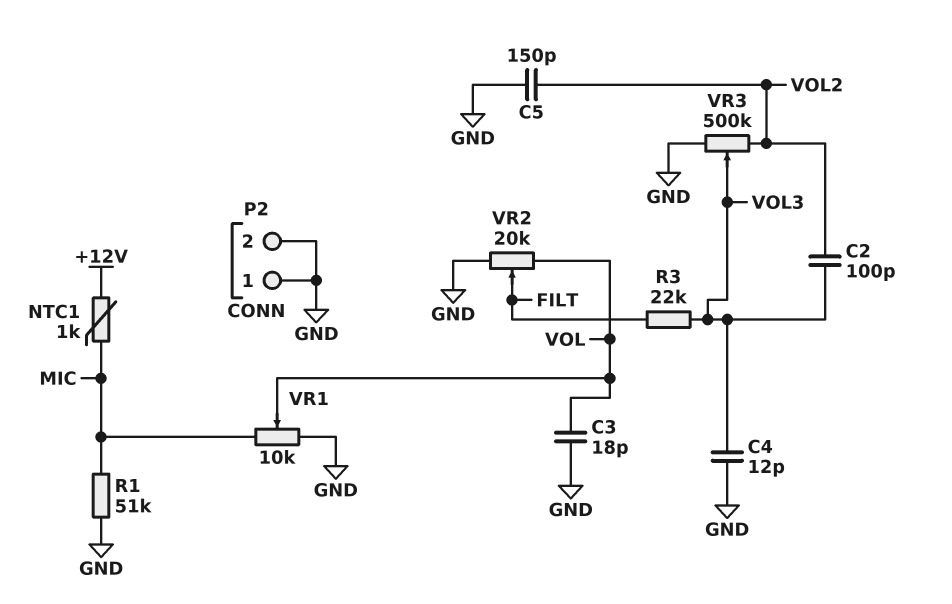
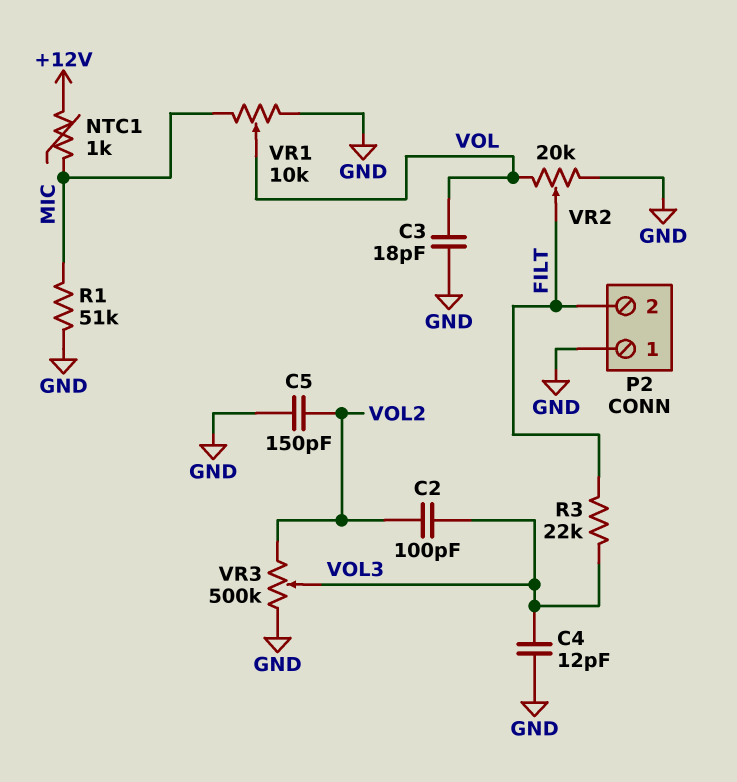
P2 pin 2: GND -> FILT

